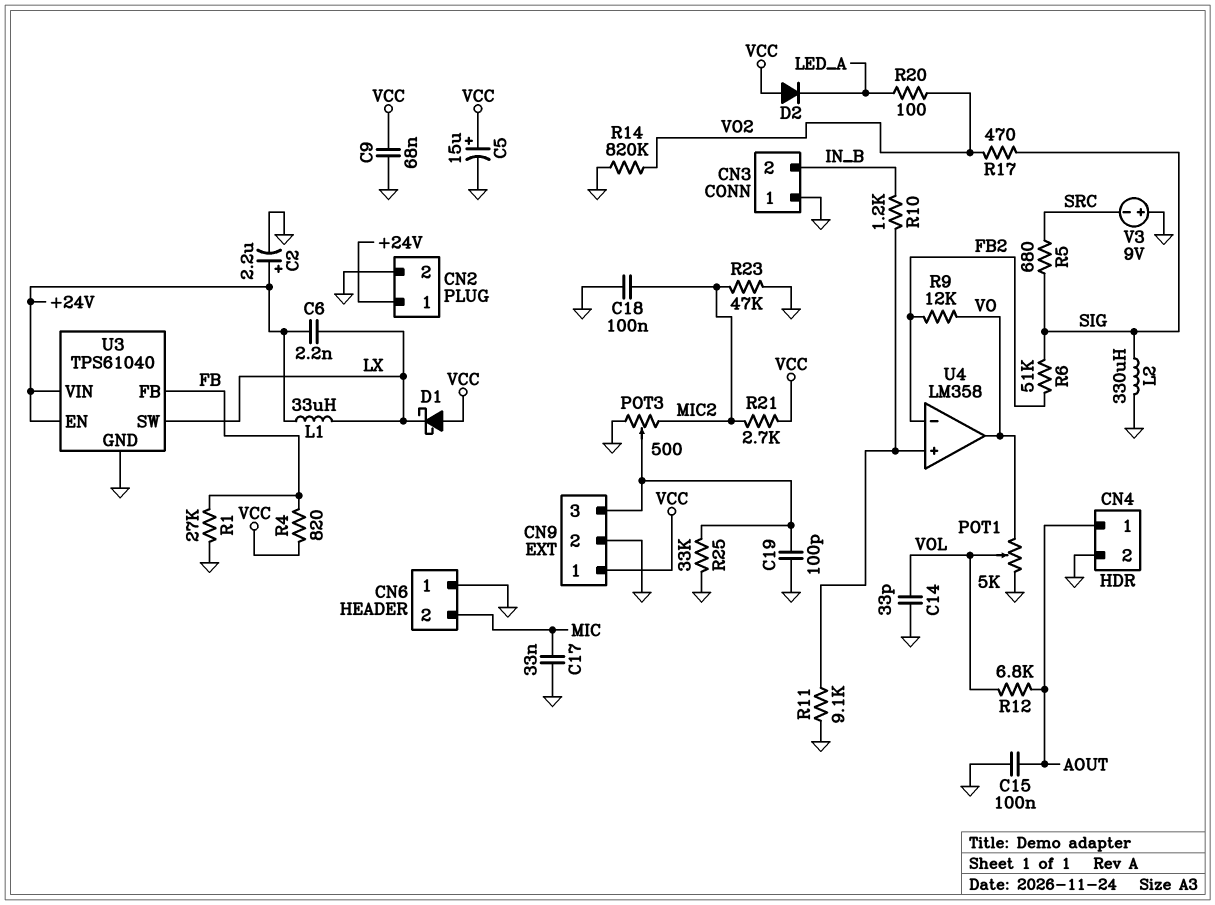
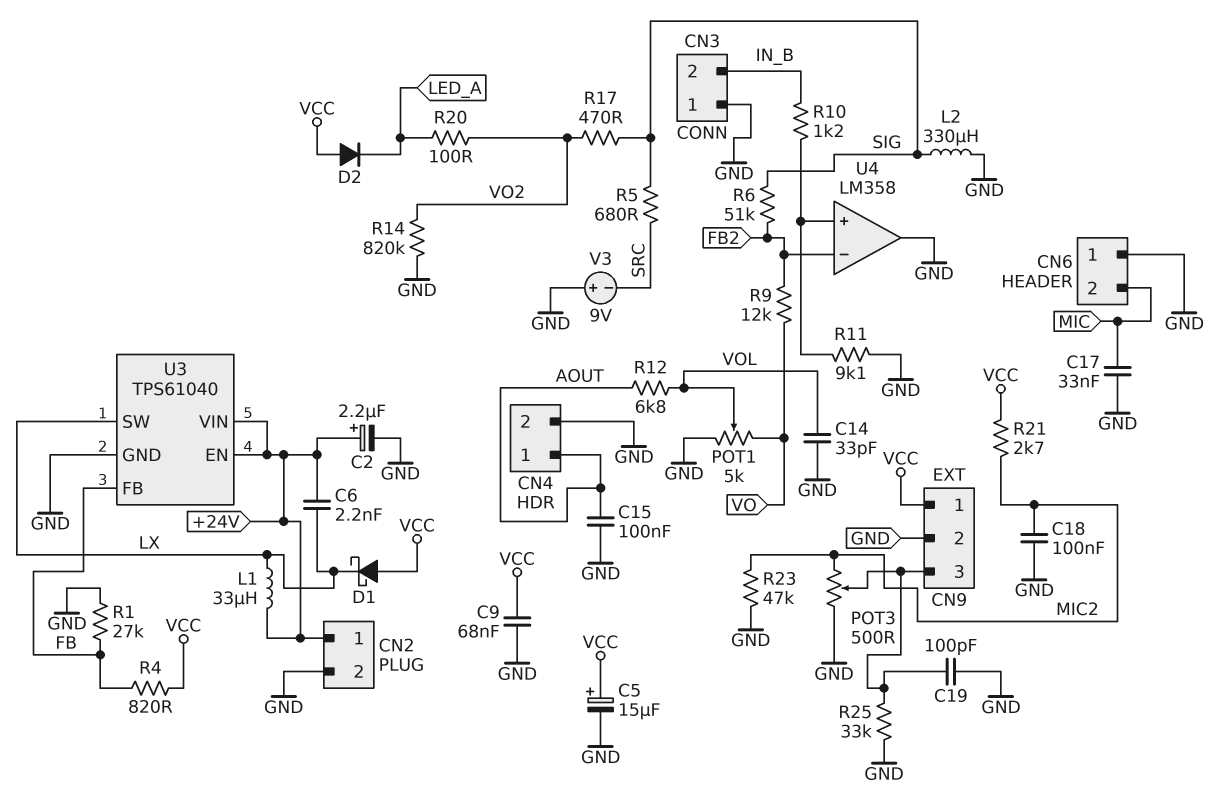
U4 pin out: VO -> GND

